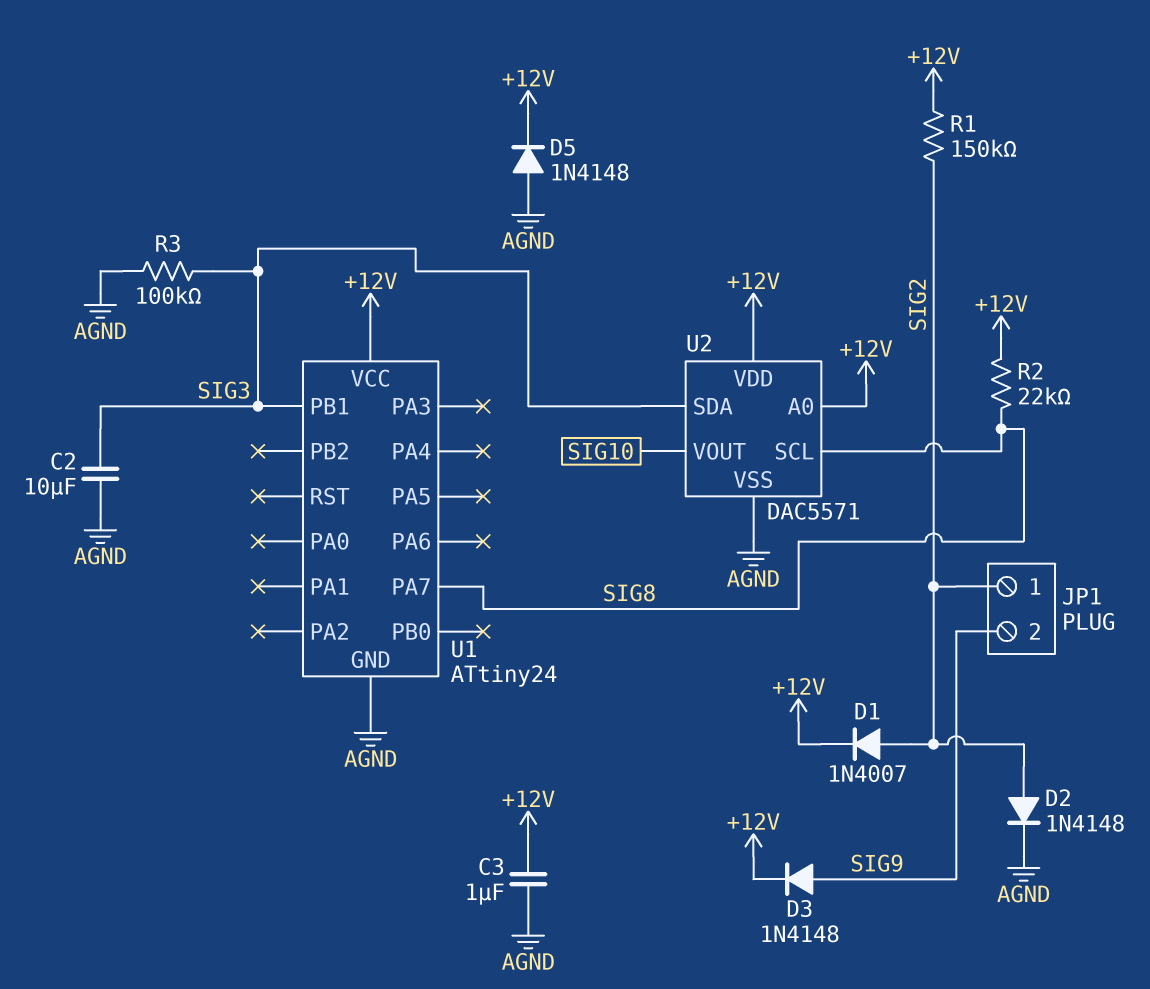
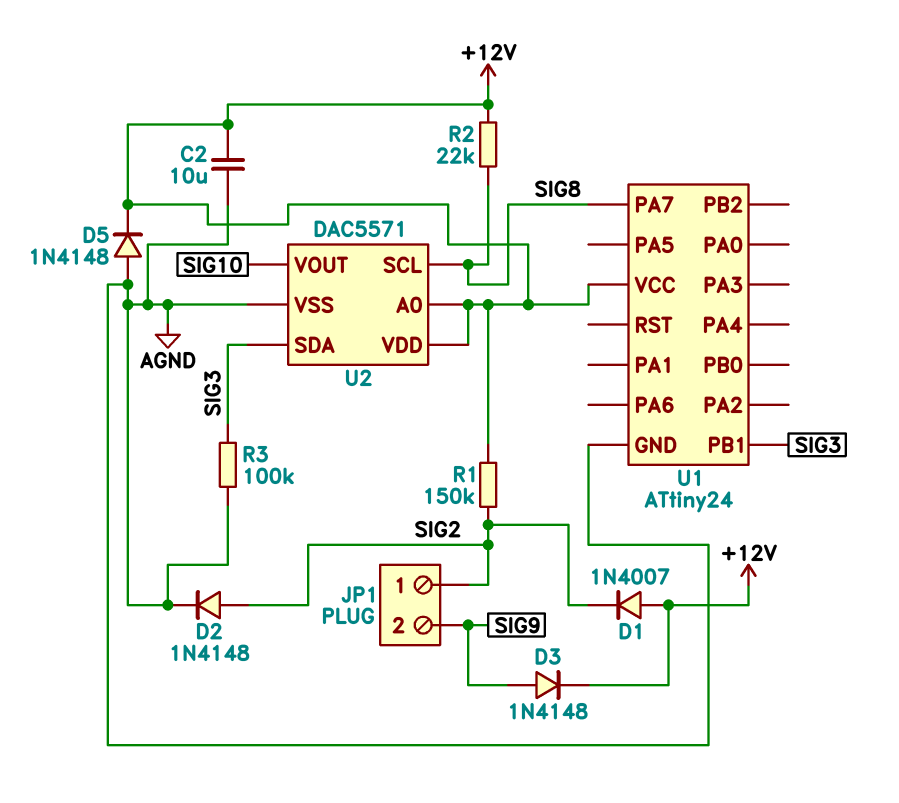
C2: 10uF (AGND, SIG3) -> 10uF (+12V, AGND)
C3: 1uF (+12V, AGND) -> none
D1: diode 1N4007 (A SIG2, K +12V) -> diode 1N4007 (A +12V, K SIG2)

